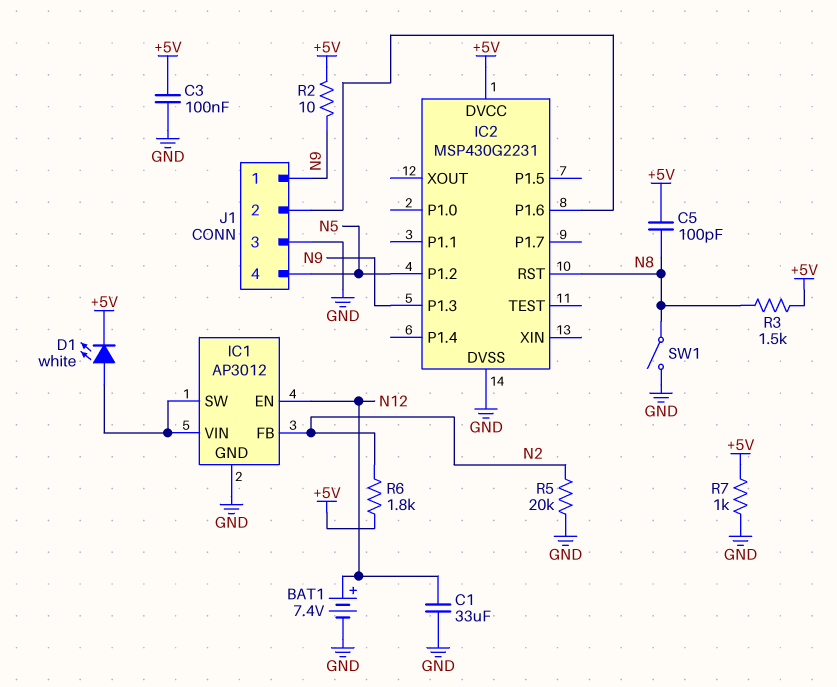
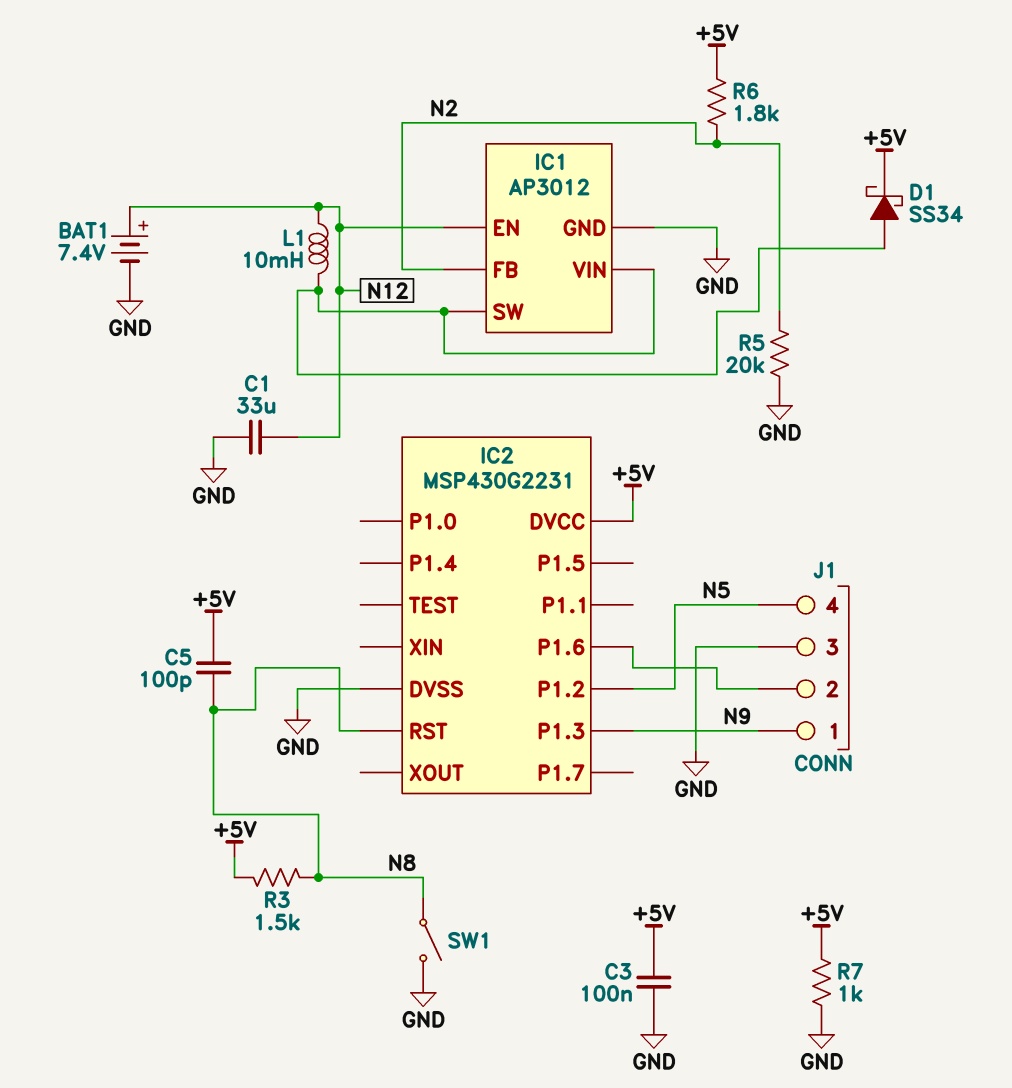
D1: LED white (A IC1/SW, K +5V) -> schottky SS34 (A IC1/SW, K +5V)
L1: none -> 10mH (IC1/SW, N12)
R2: 10 (+5V, N9) -> none

